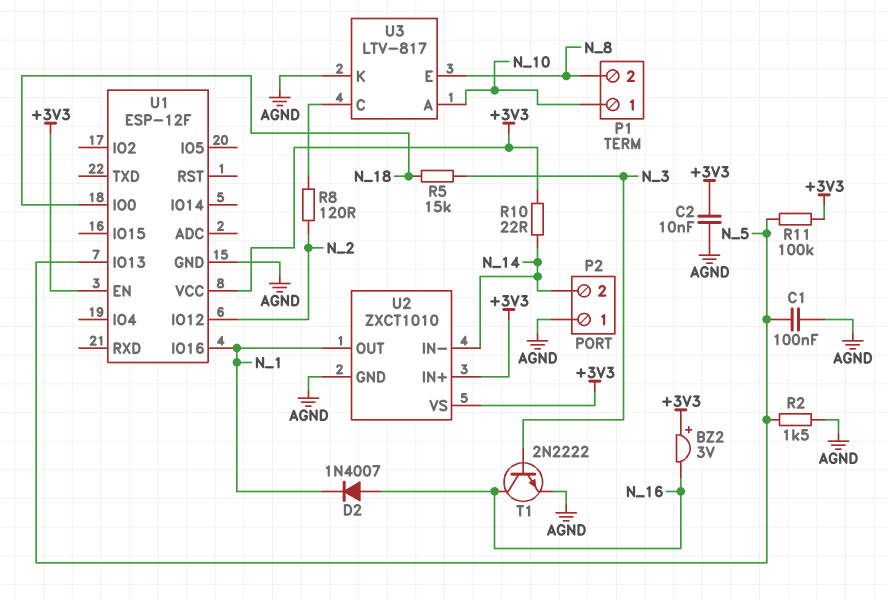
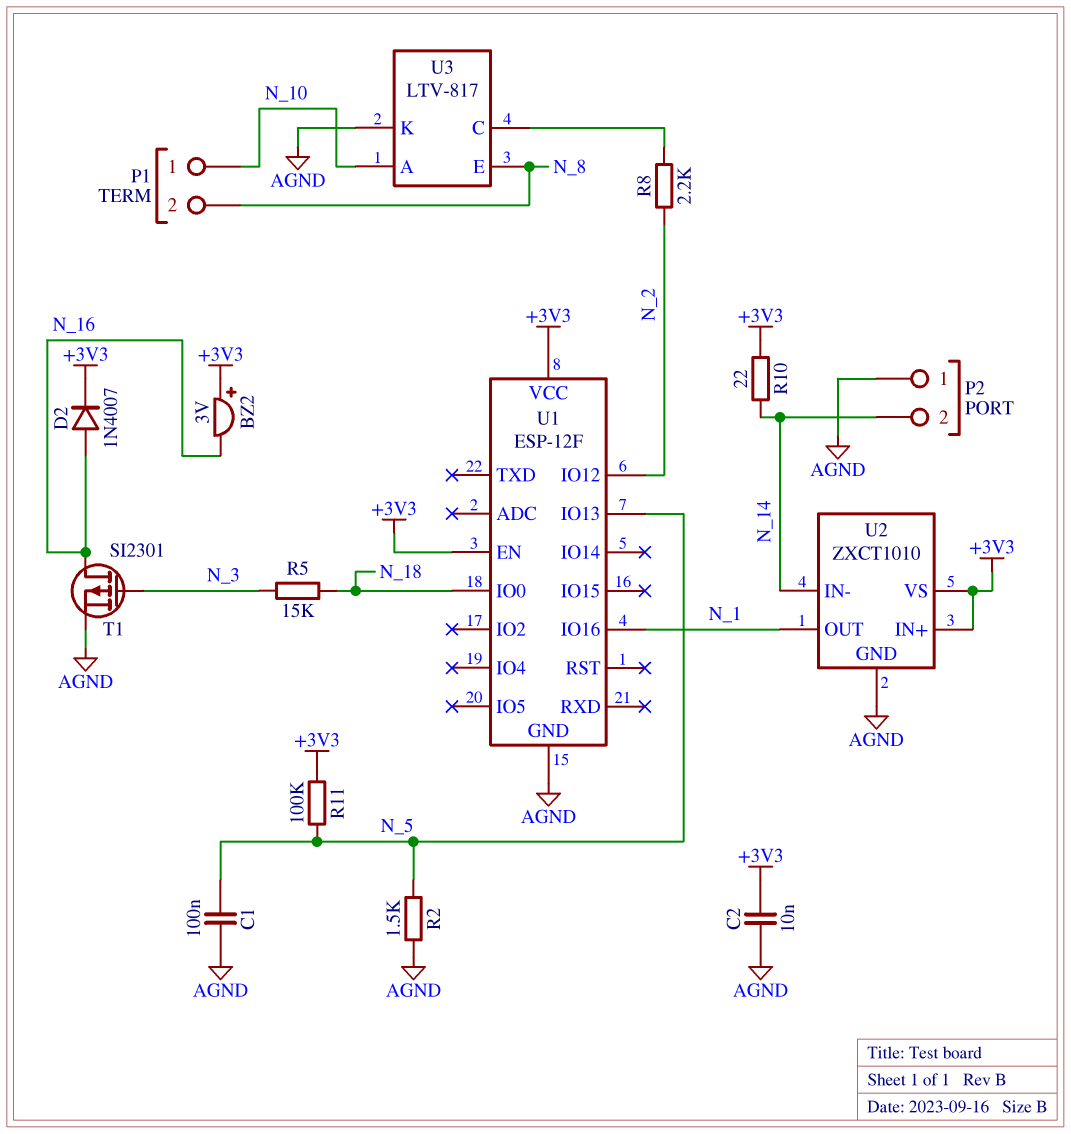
D2: diode 1N4007 (A N_16, K N_1) -> diode 1N4007 (A N_16, K +3V3)
R8: 120 (N_2, U3/C) -> 2.2k (N_2, U3/C)
T1: NPN 2N2222 (B N_3, C N_16, E AGND) -> PMOS SI2301 (G N_3, D N_16, S AGND)

